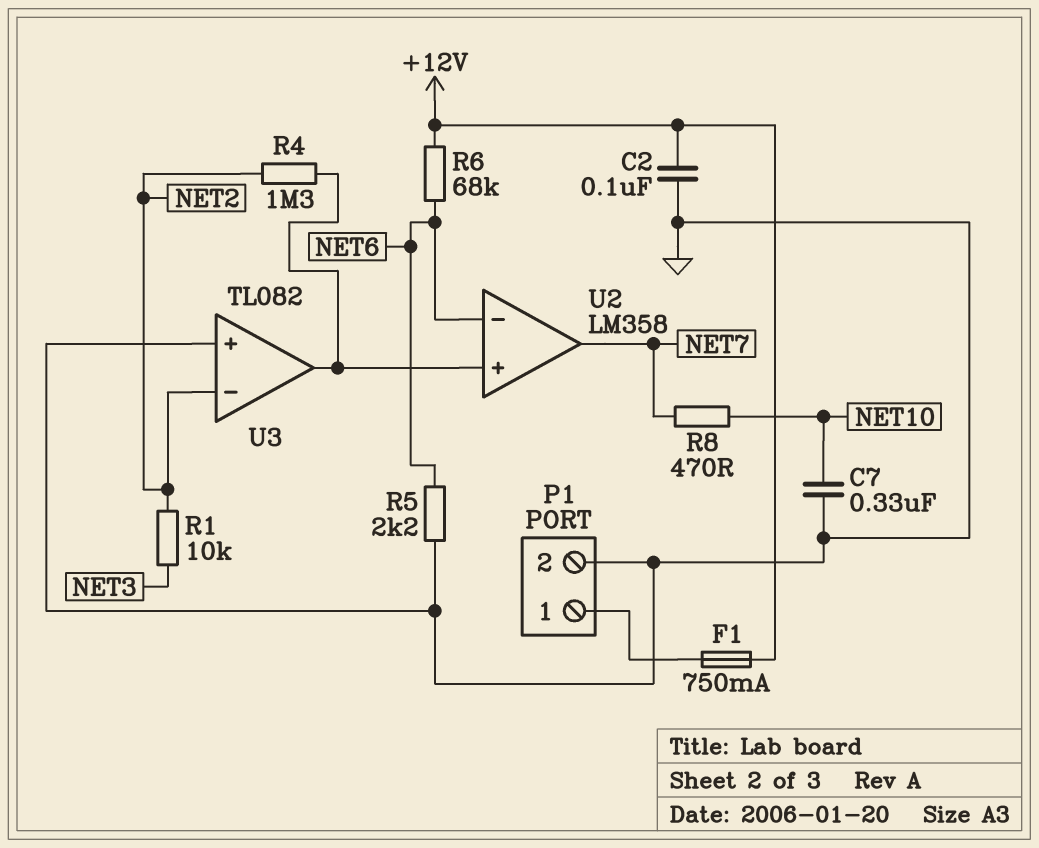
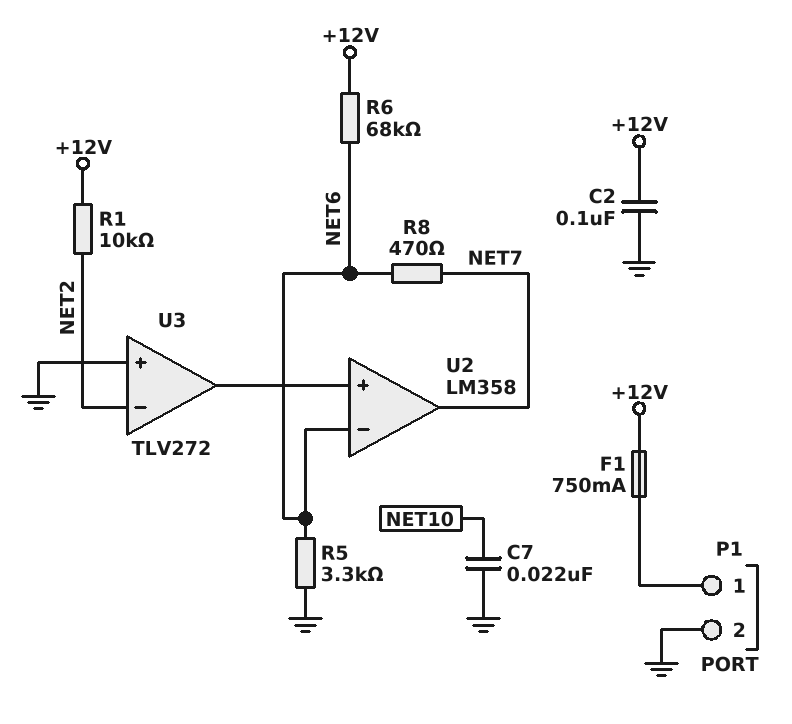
C7: 330nF (GND, NET10) -> 22nF (GND, NET10)
R1: 10k (NET2, NET3) -> 10k (+12V, NET2)
R4: 1.3M (NET2, U2/in+) -> none
R5: 2.2k (GND, NET6) -> 3.3k (GND, NET6)
R8: 470 (NET7, NET10) -> 470 (NET6, NET7)
U3: TL082 -> TLV272

